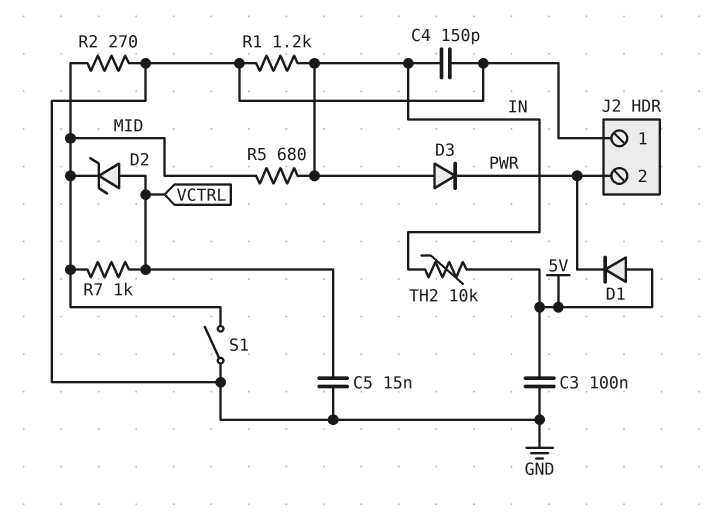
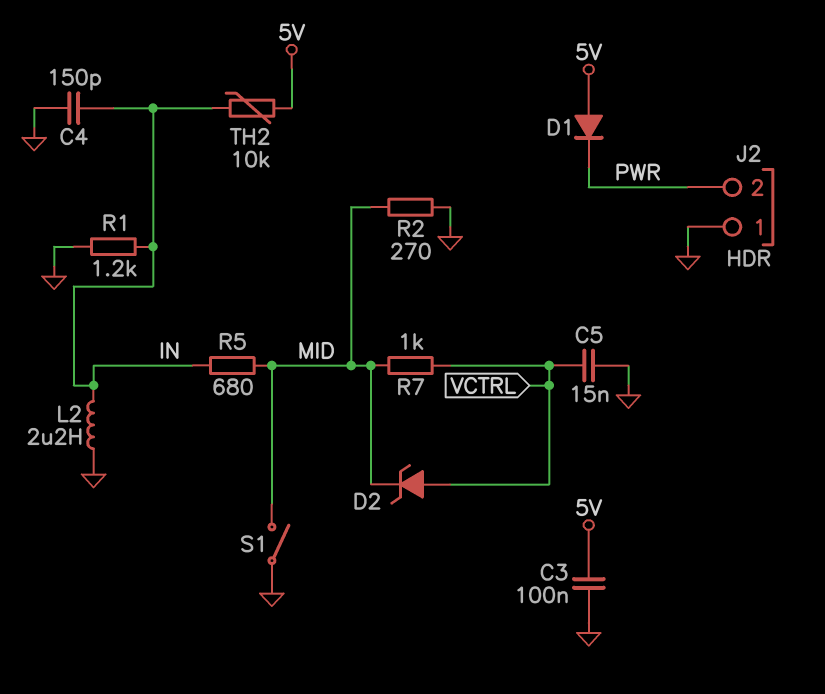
D3: diode (A IN, K PWR) -> none
L2: none -> 2.2uH (GND, IN)

